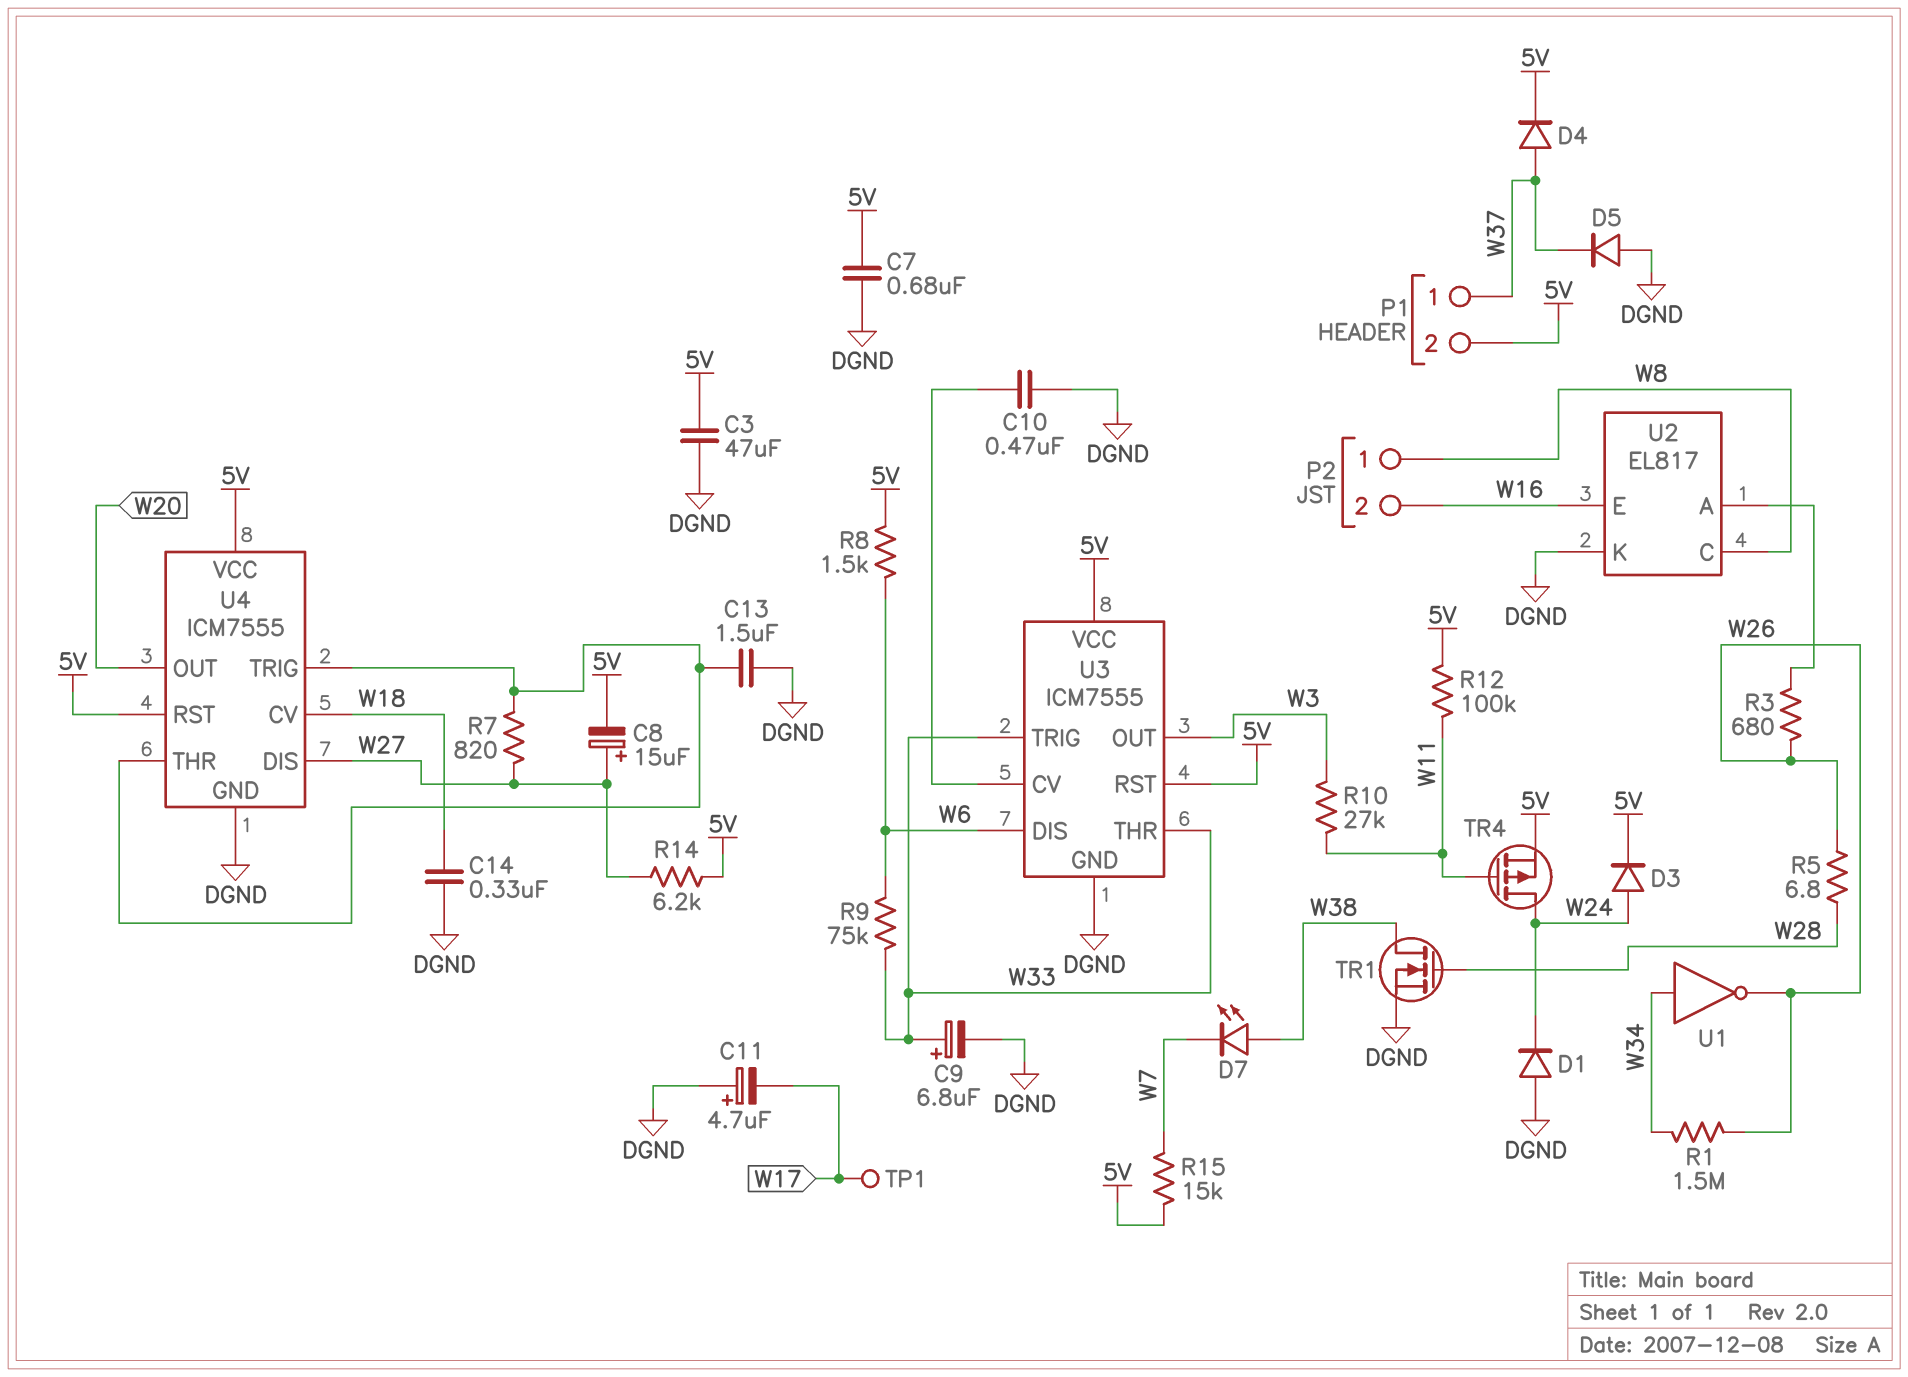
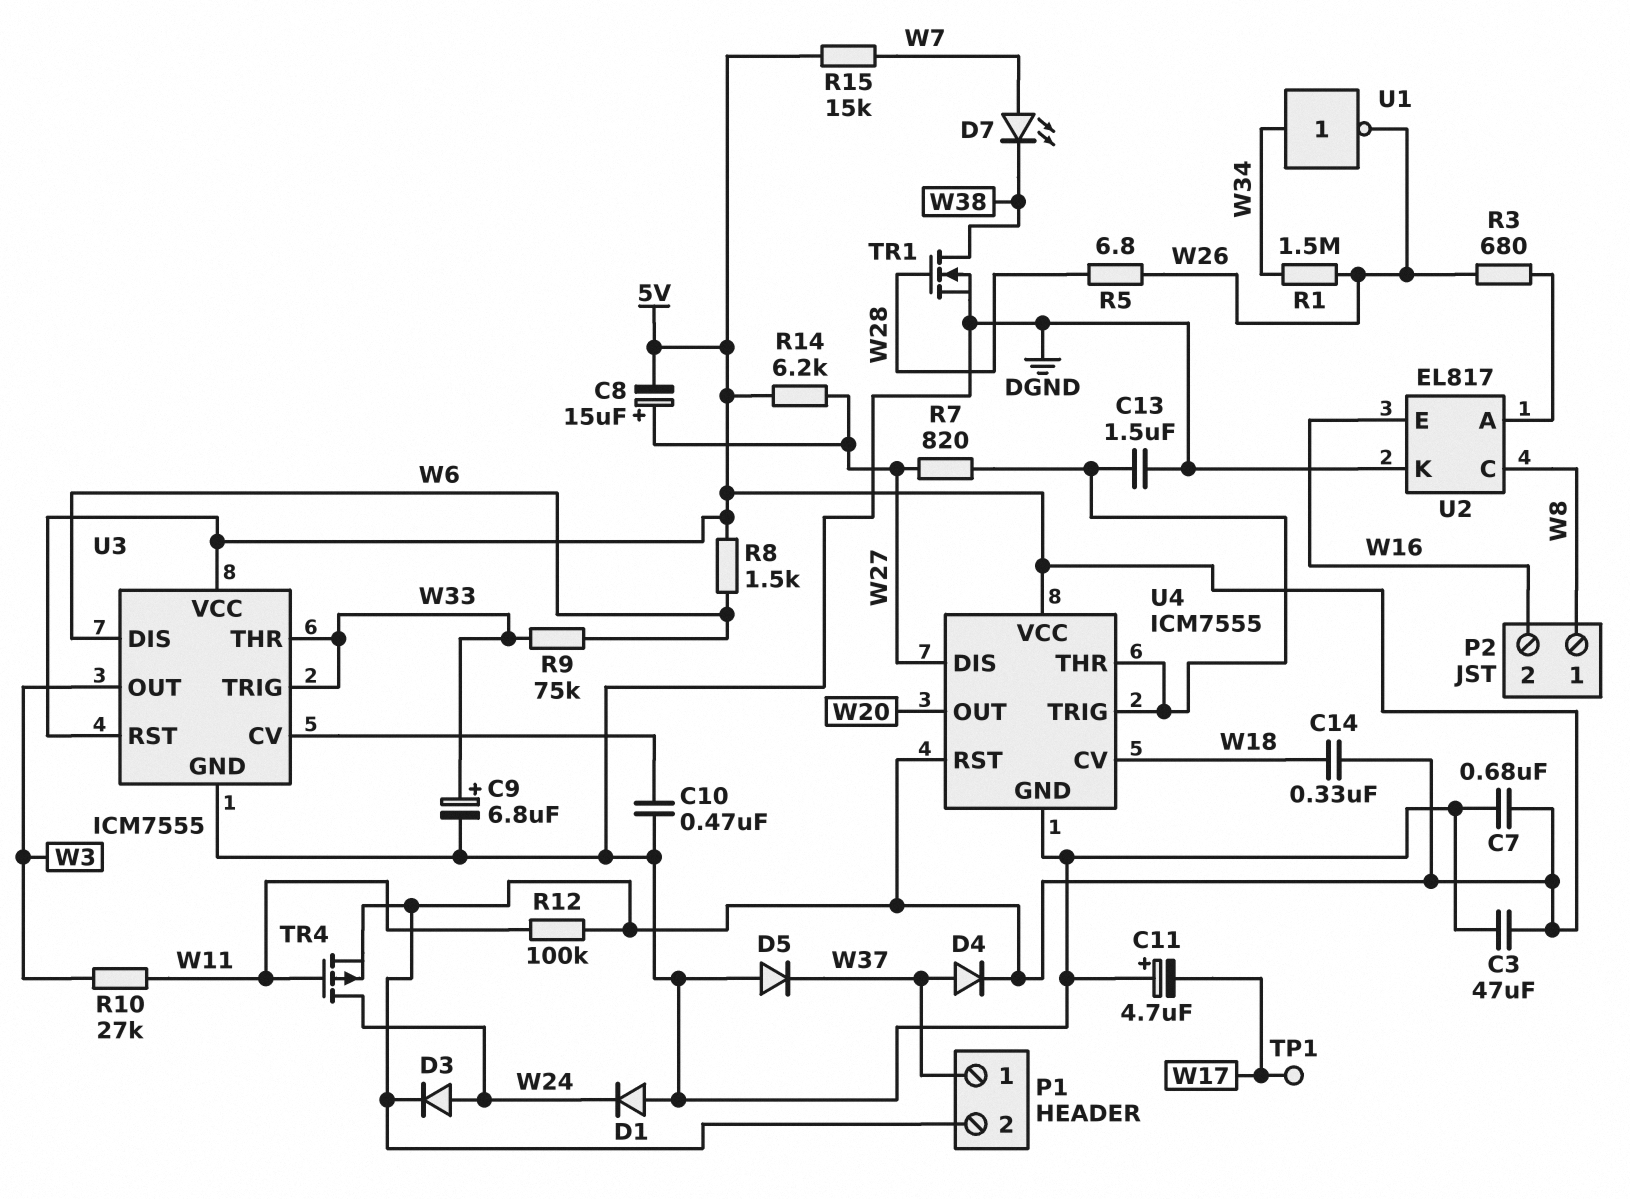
C14: 330nF (DGND, W18) -> 330nF (5V, W18)
D7: LED (A W38, K W7) -> LED (A W7, K W38)

